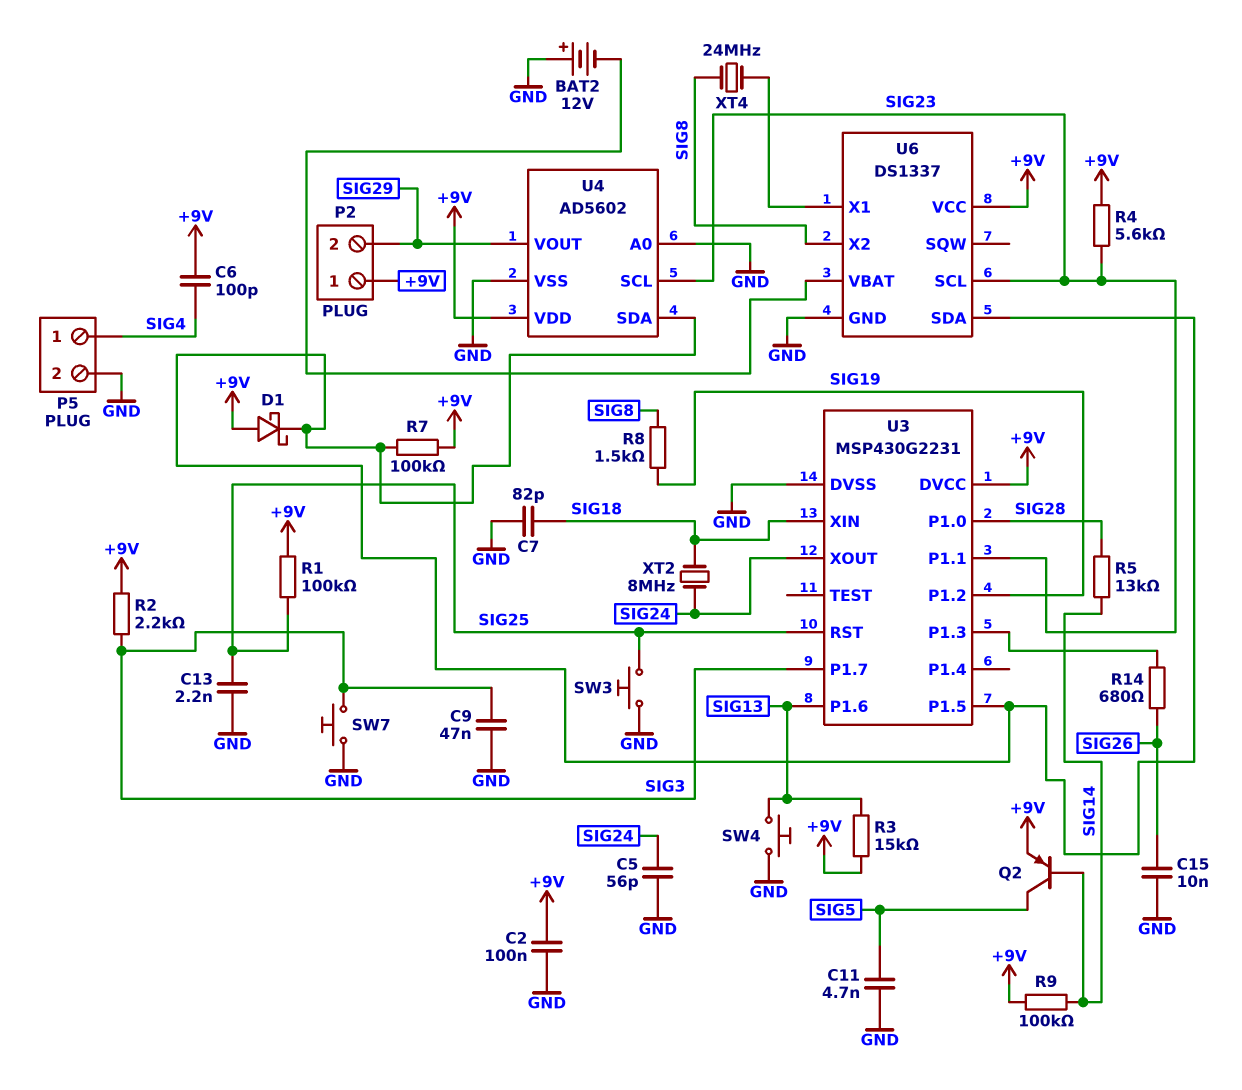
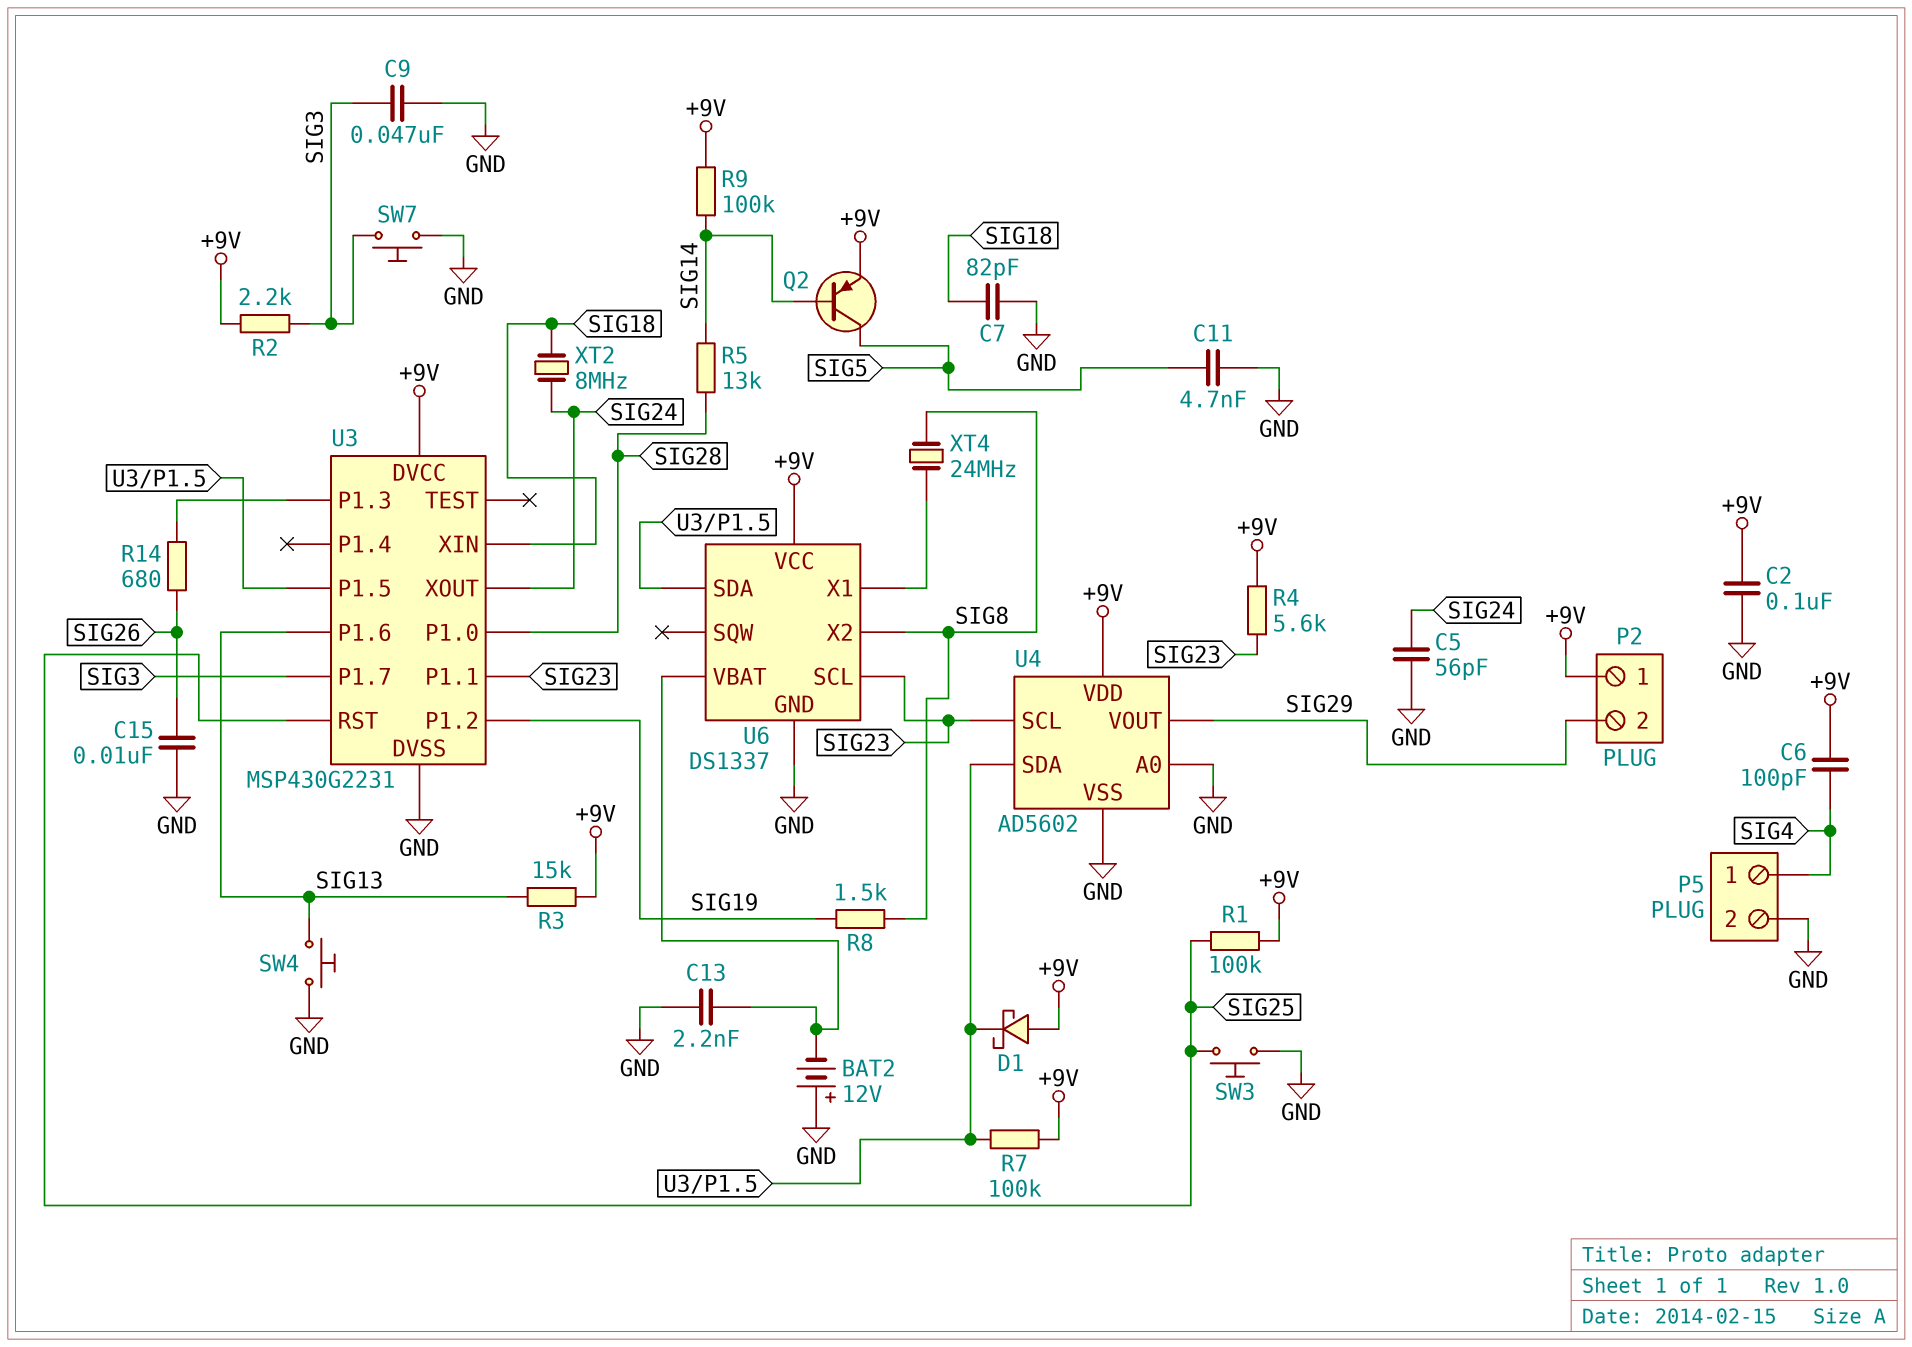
C13: 2.2nF (GND, SIG25) -> 2.2nF (GND, U6/VBAT)

